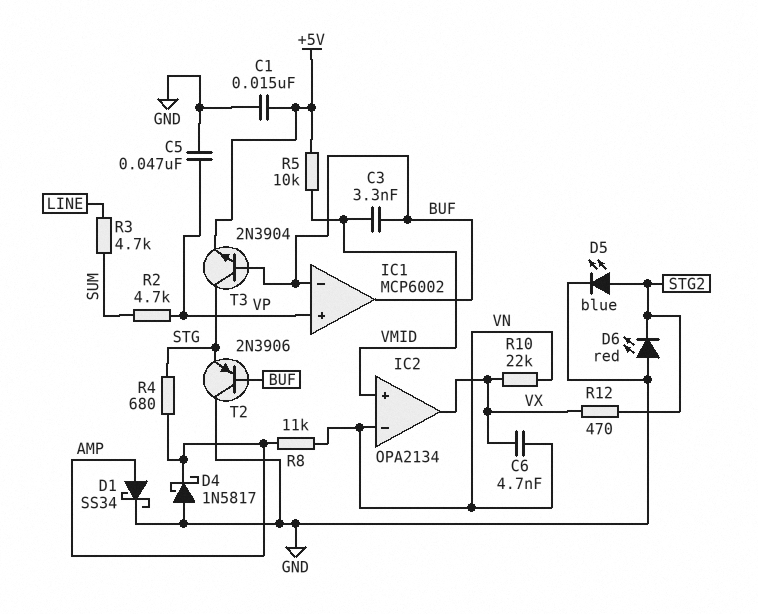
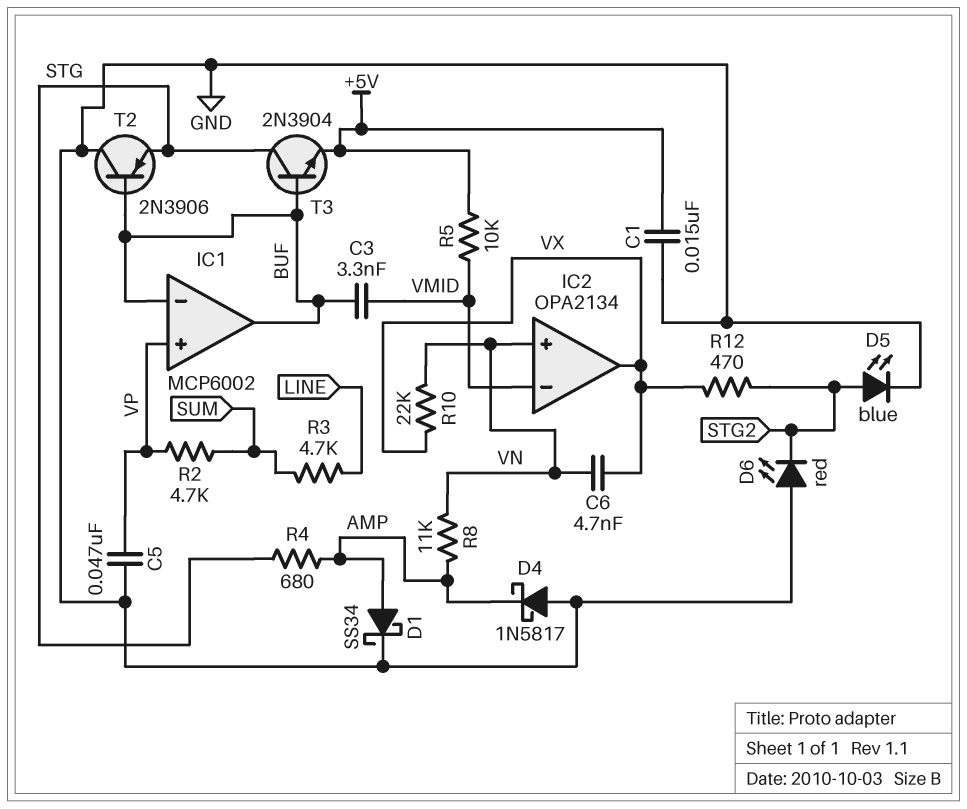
IC2 pin in+: VMID -> VN
IC2 pin in-: VN -> VMID

